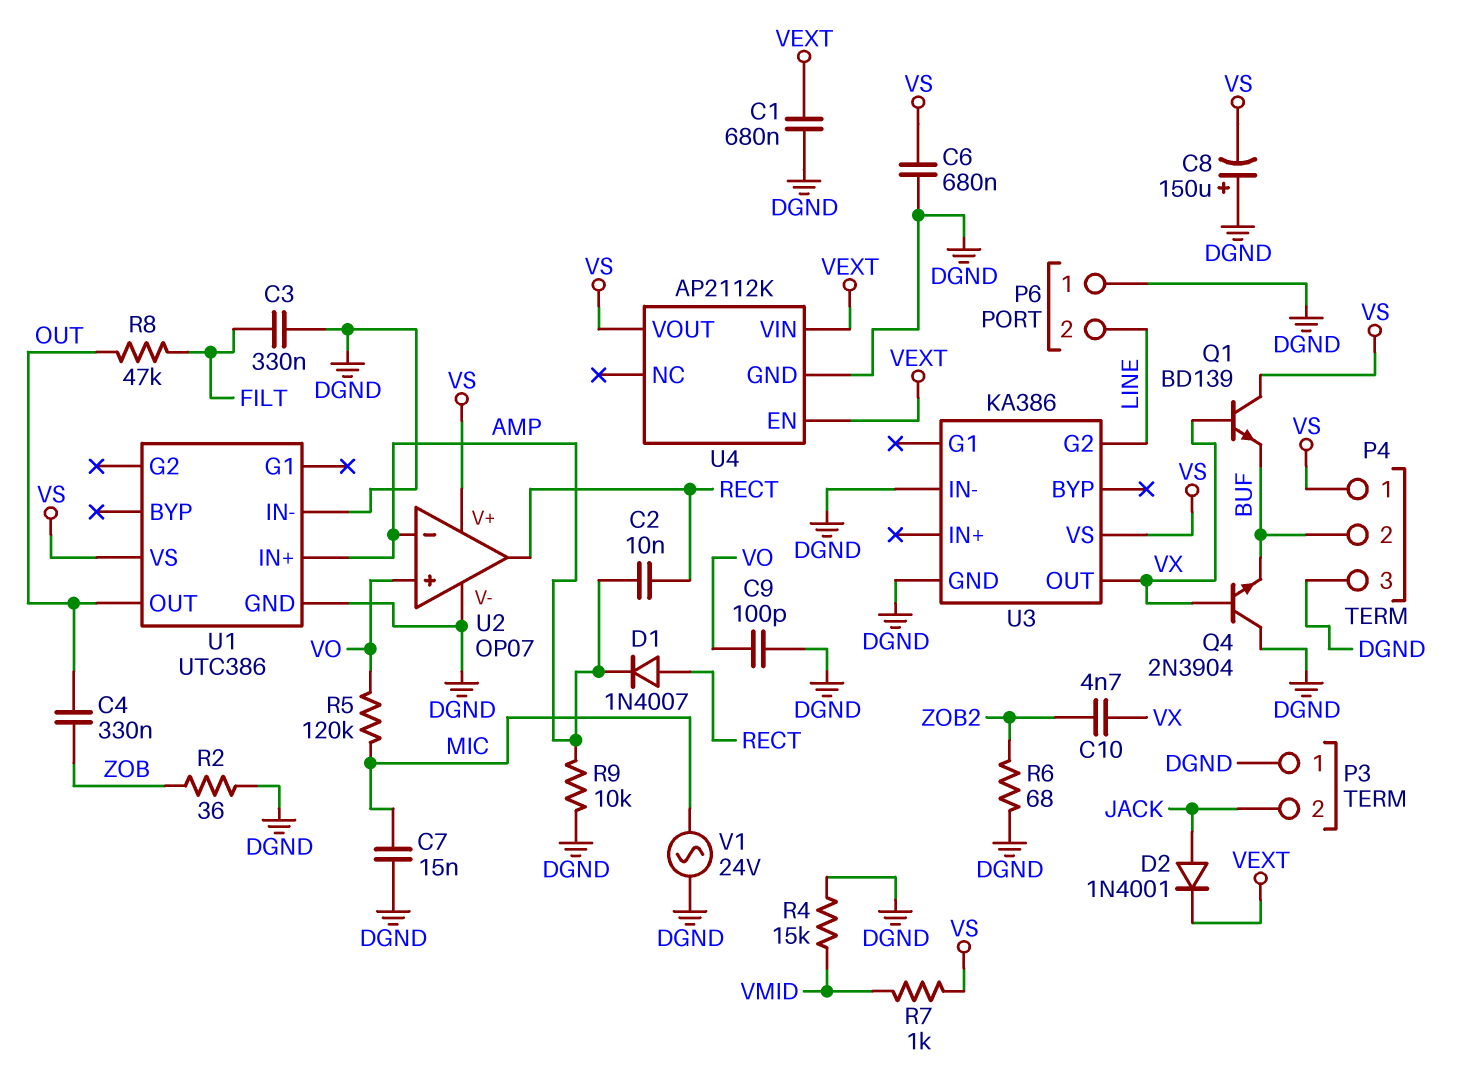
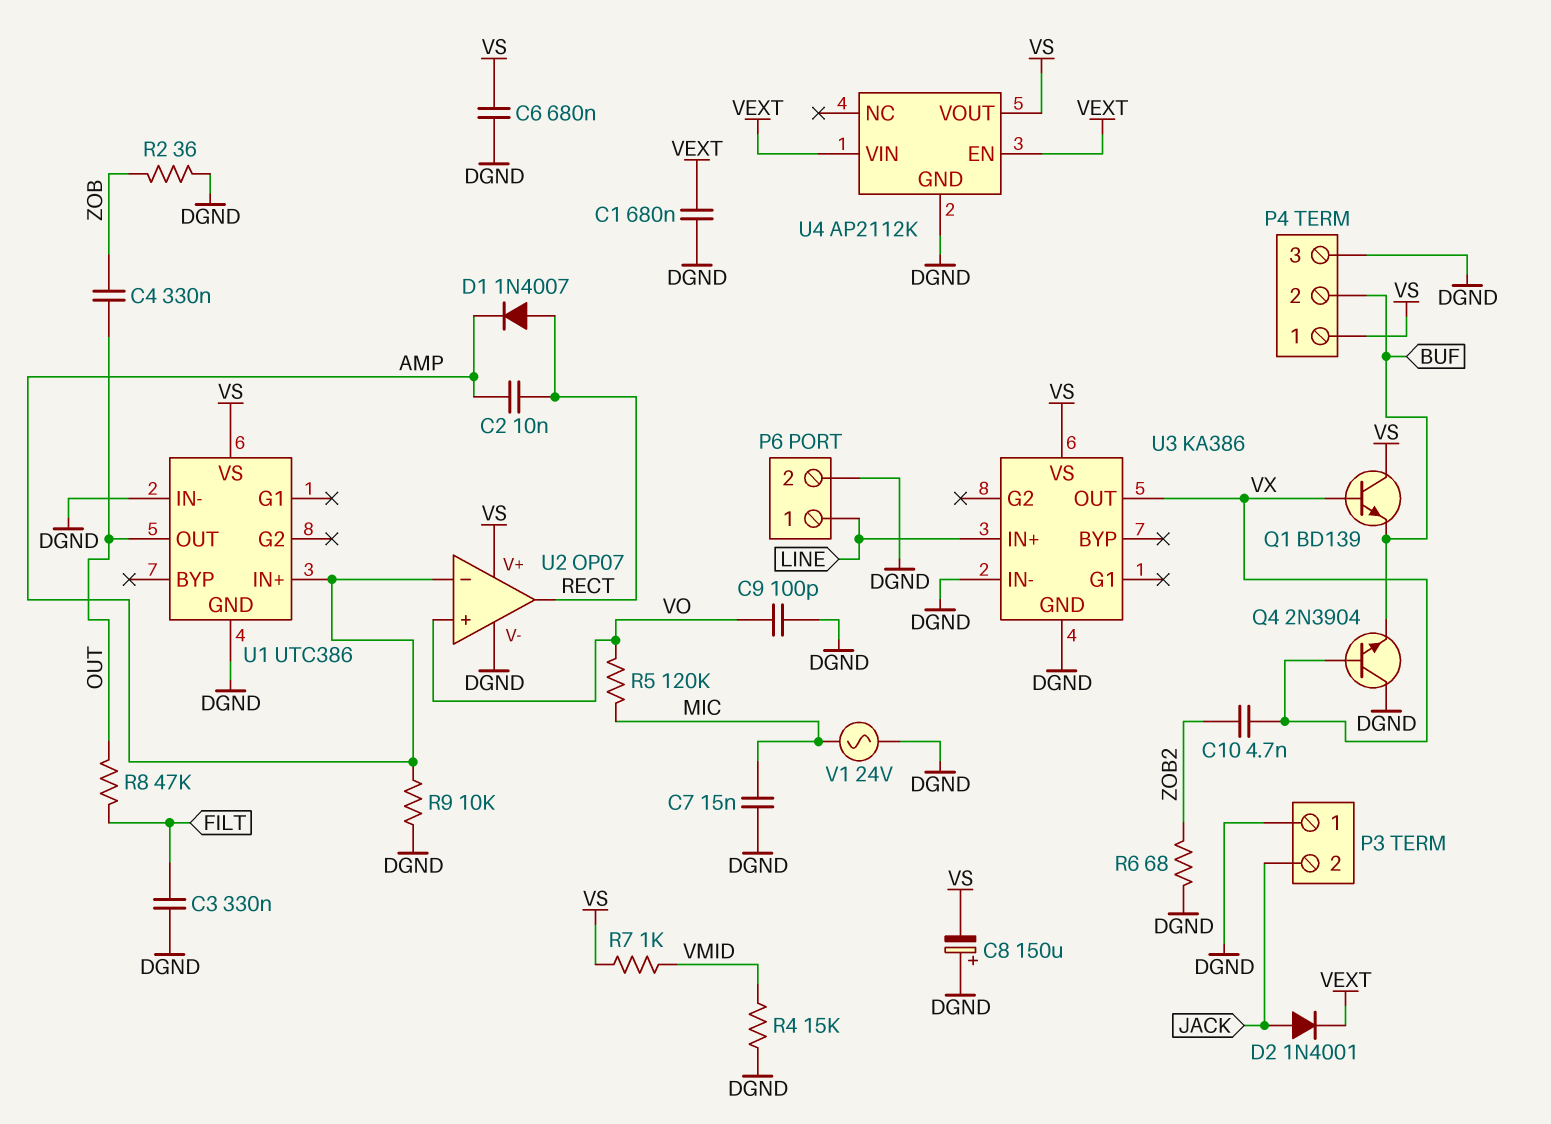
P6 pin 1: DGND -> LINE
P6 pin 2: LINE -> DGND
U3 pin G2: LINE -> none
U3 pin IN+: none -> LINE

